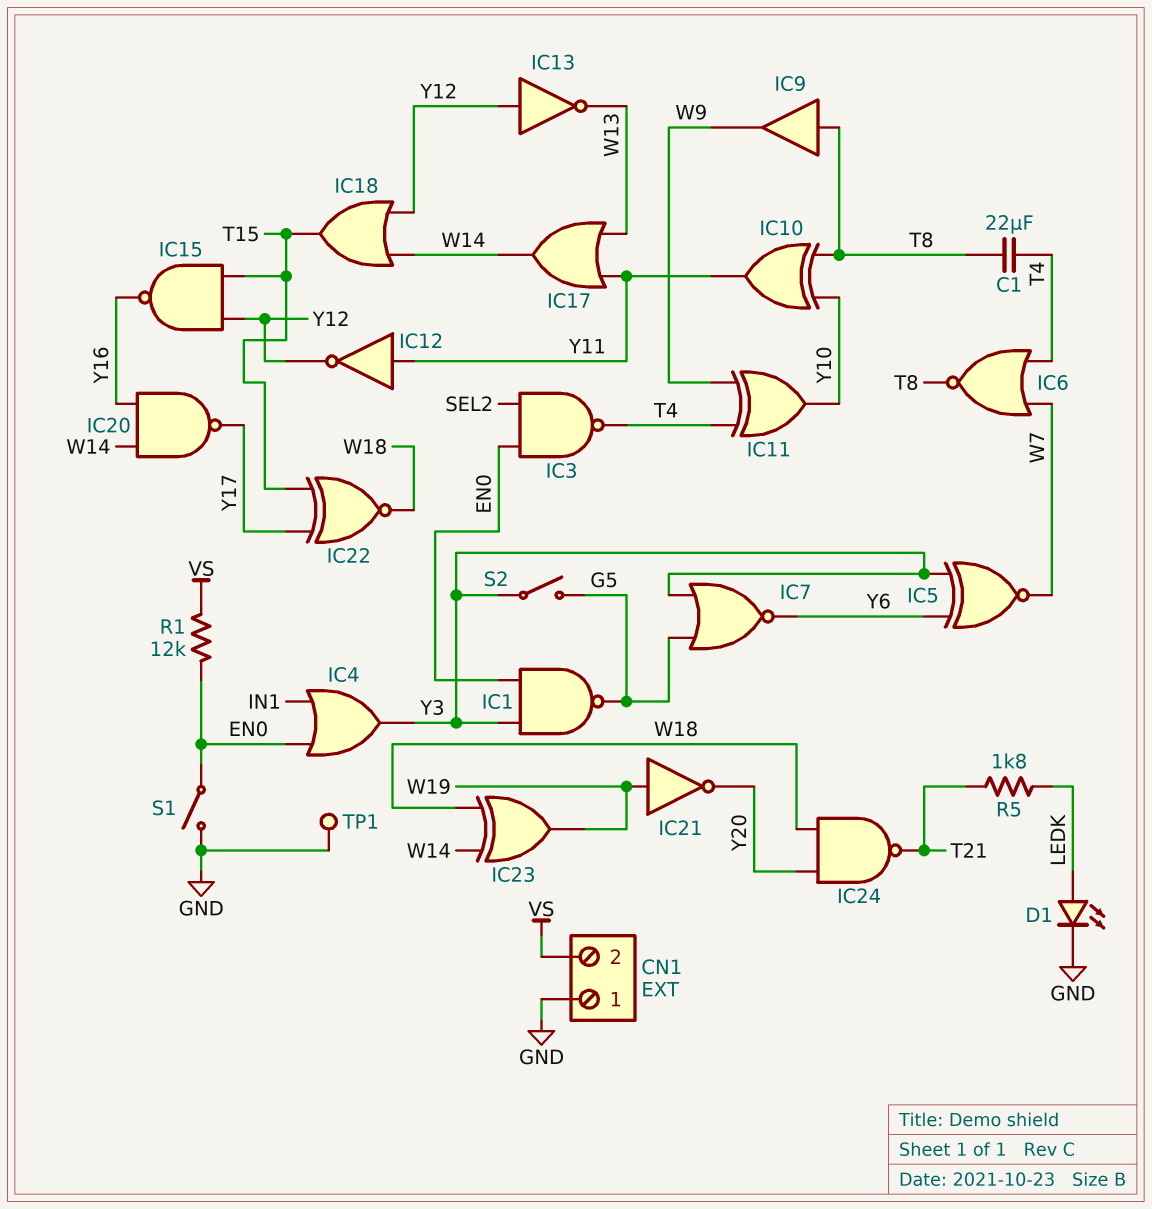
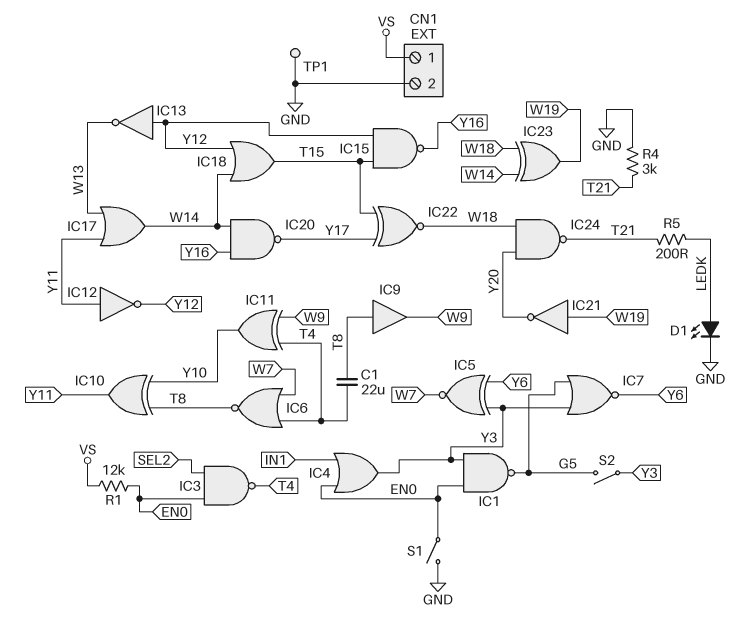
CN1 pin 1: GND -> VS
CN1 pin 2: VS -> GND
R4: none -> 3k (GND, T21)
R5: 1.8k (LEDK, T21) -> 200 (LEDK, T21)

